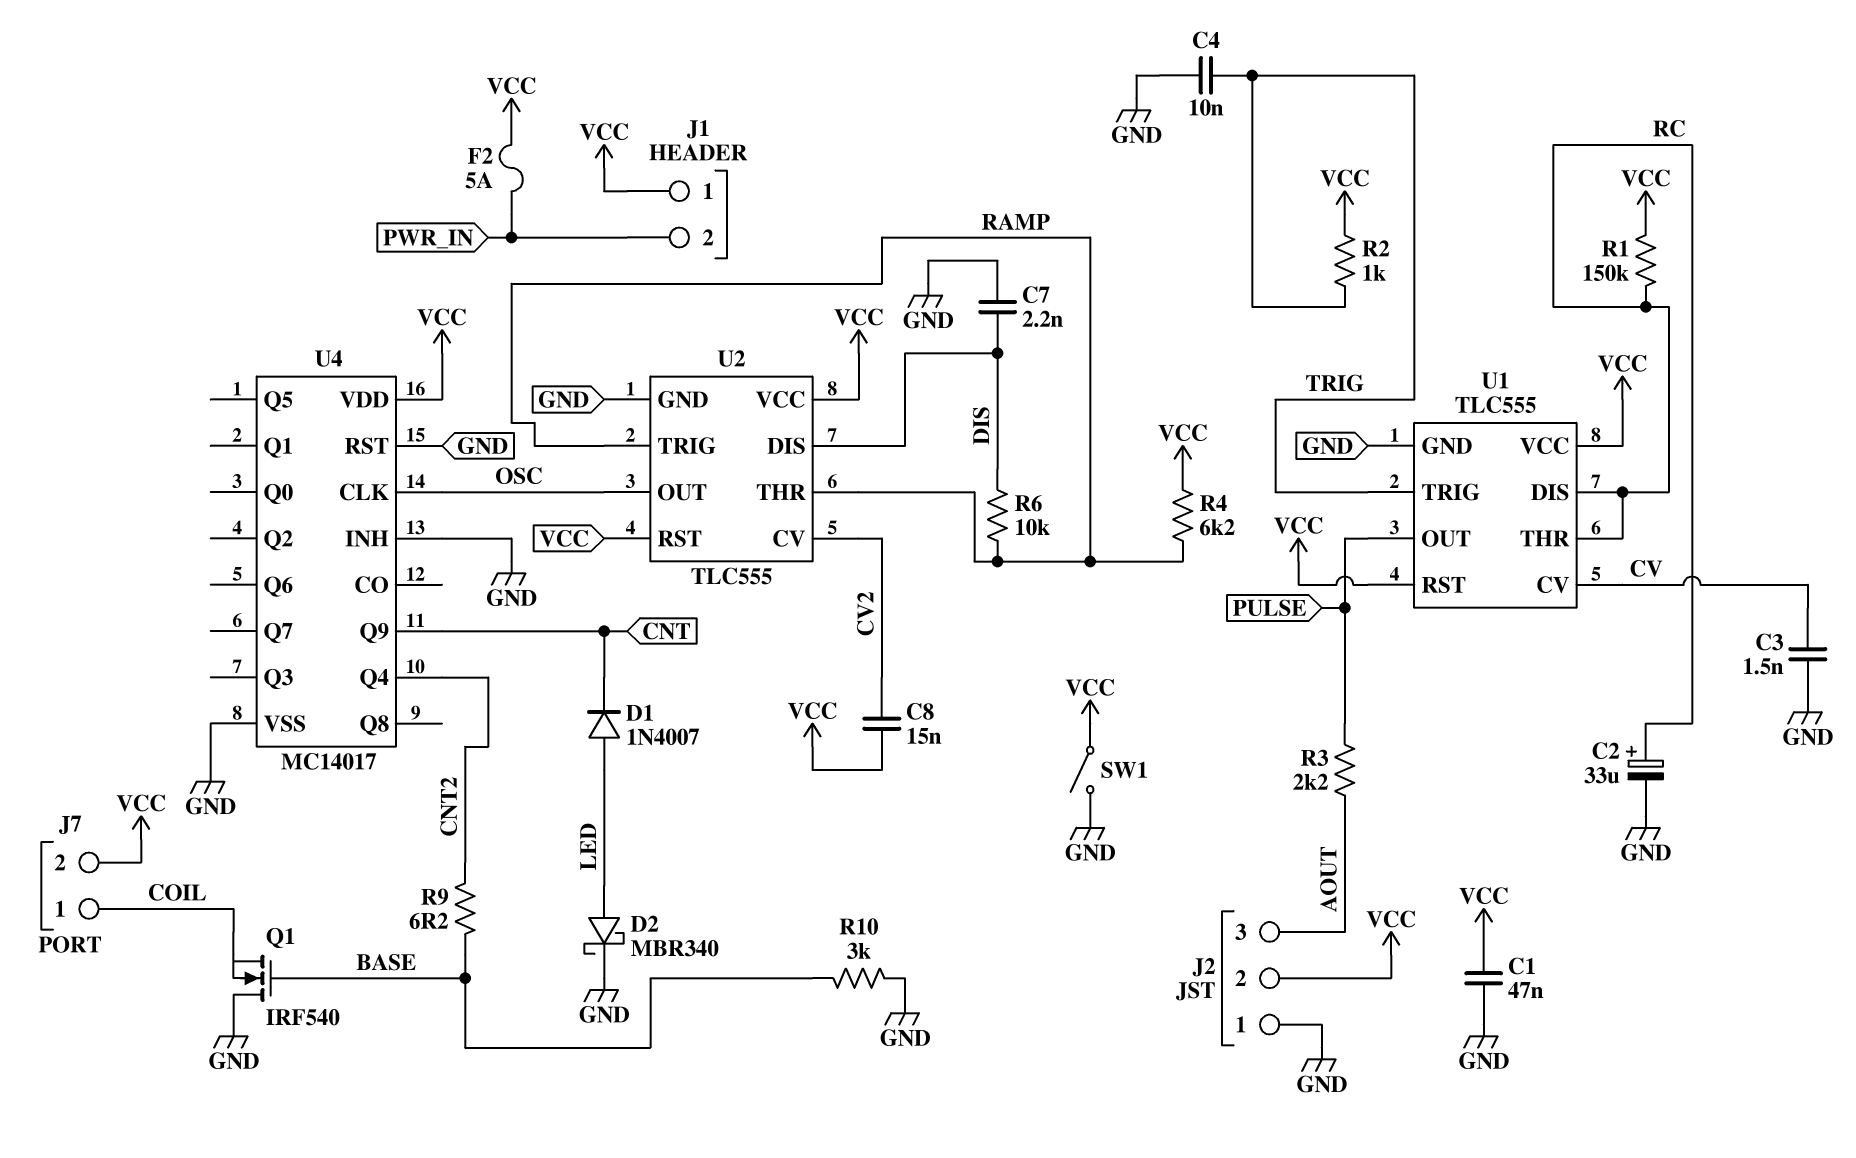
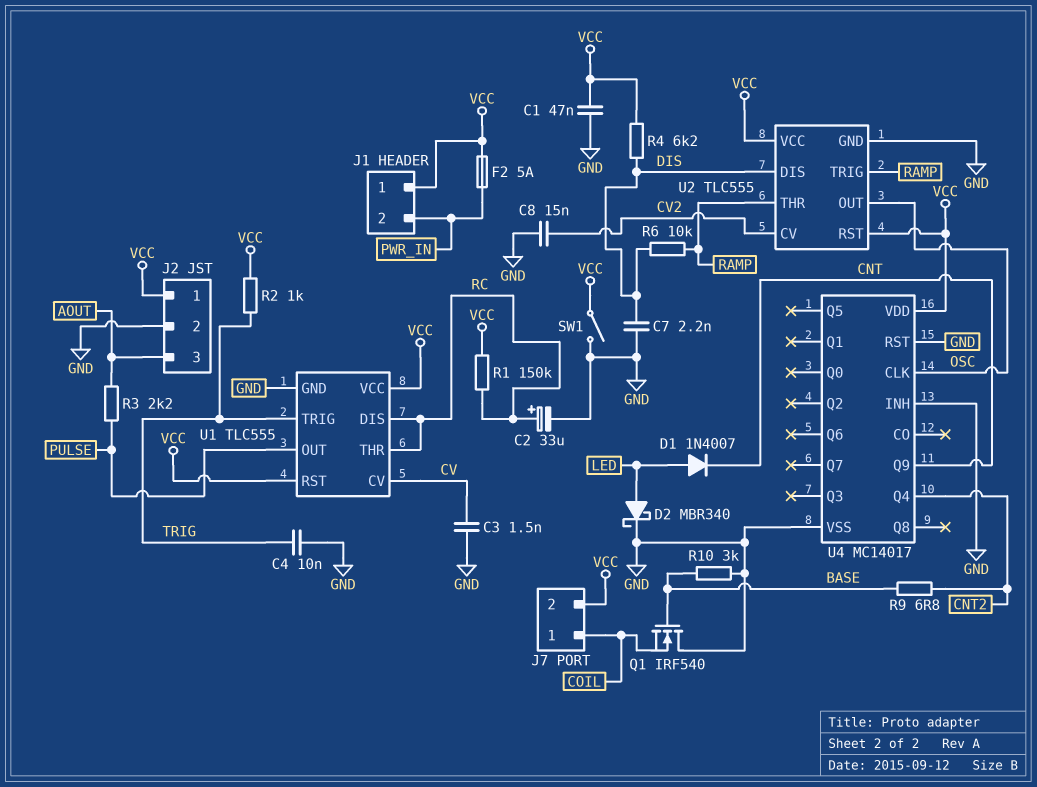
C8: 15nF (CV2, VCC) -> 15nF (CV2, GND)
J2 pin 1: GND -> VCC
J2 pin 2: VCC -> GND
R4: 6.2k (RAMP, VCC) -> 6.2k (DIS, VCC)
R9: 6.2 (BASE, CNT2) -> 6.8 (BASE, CNT2)

